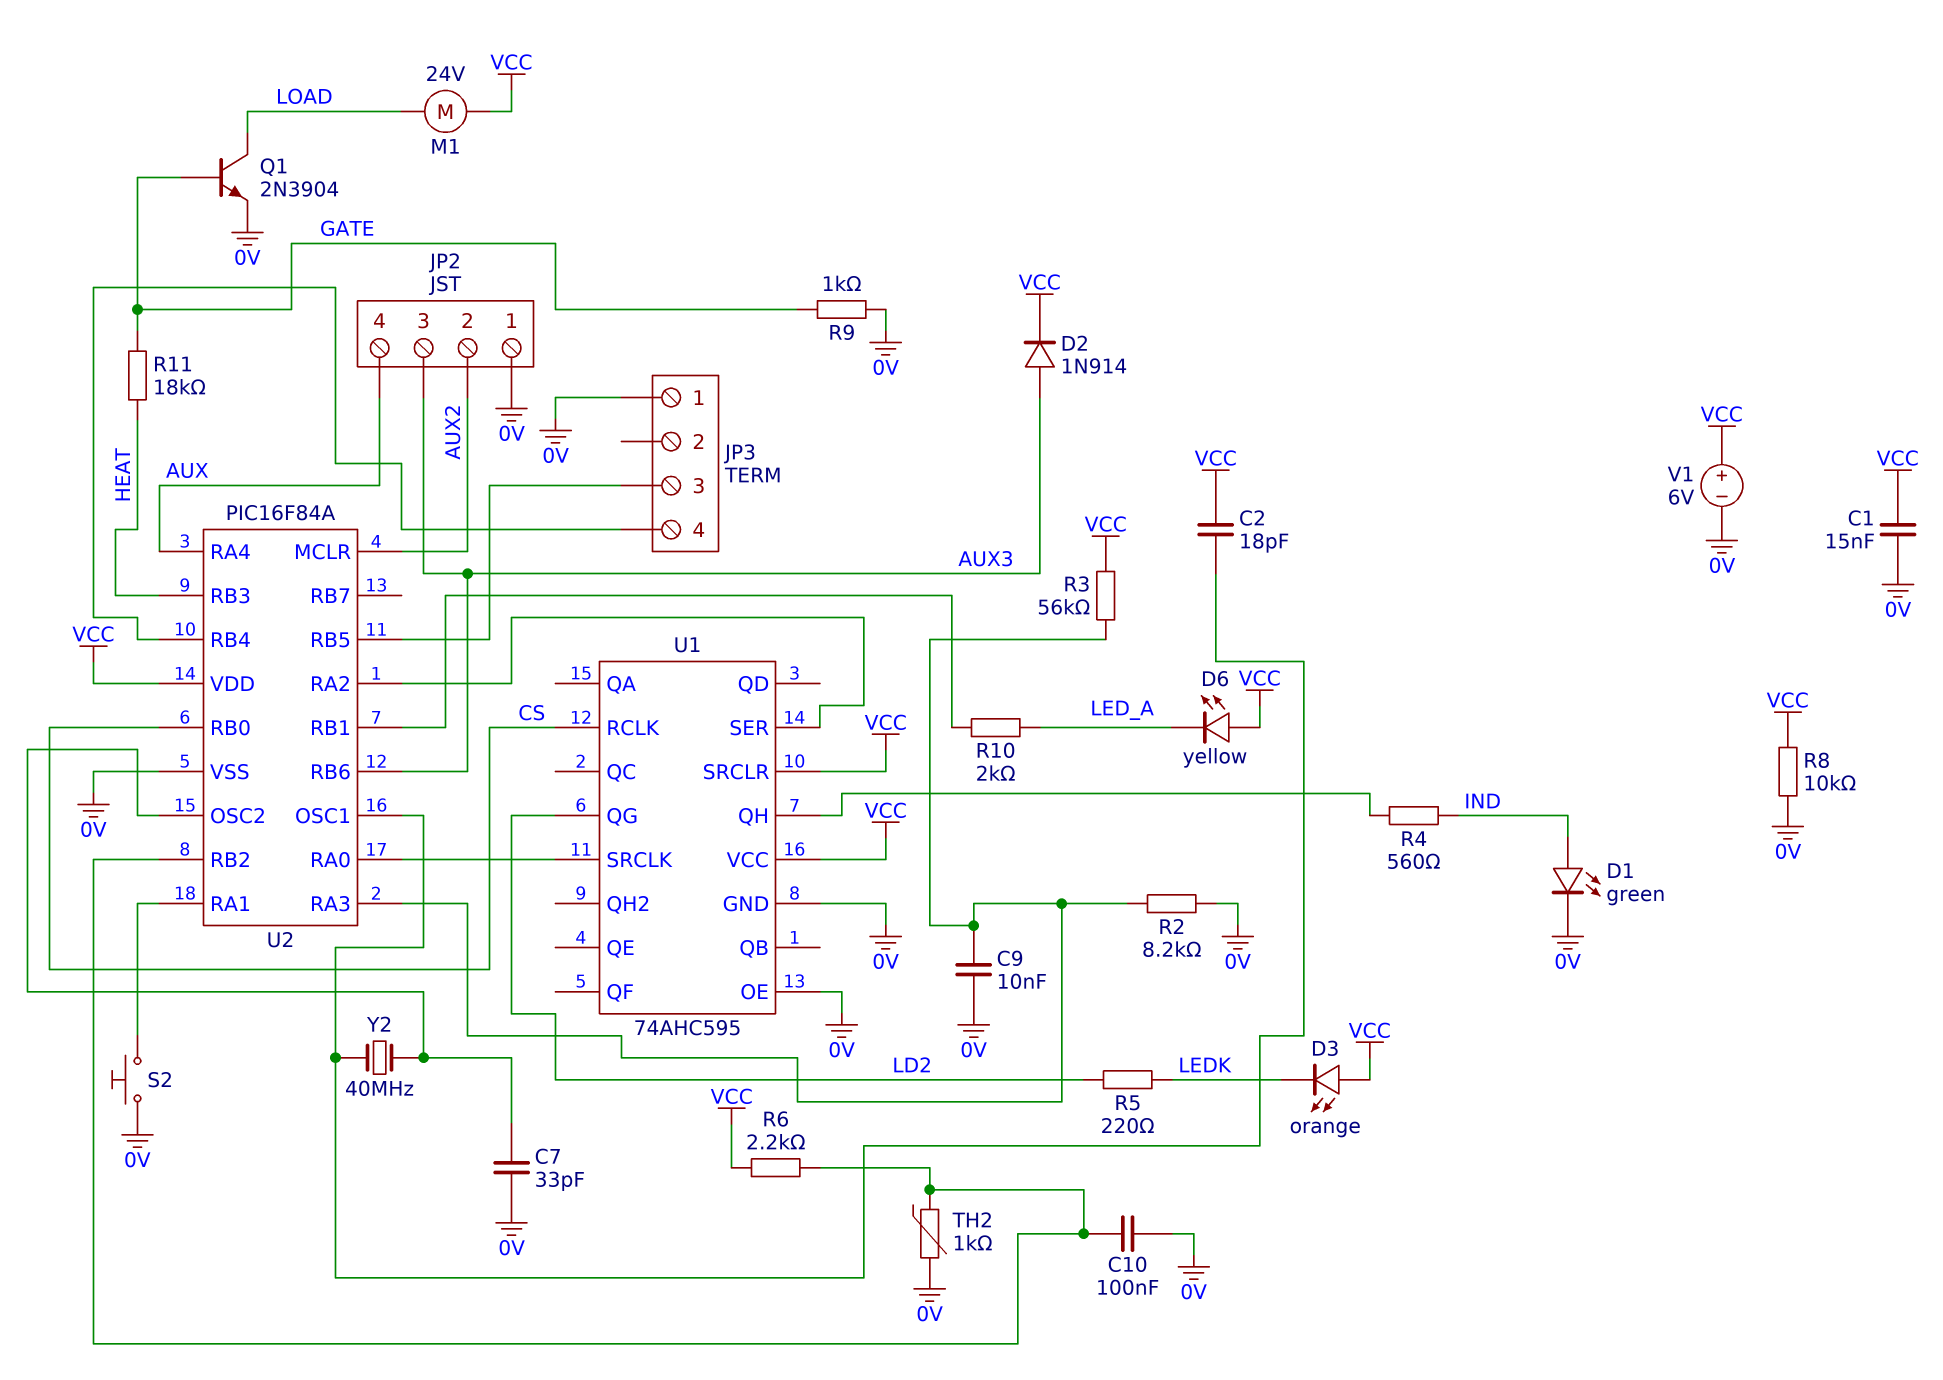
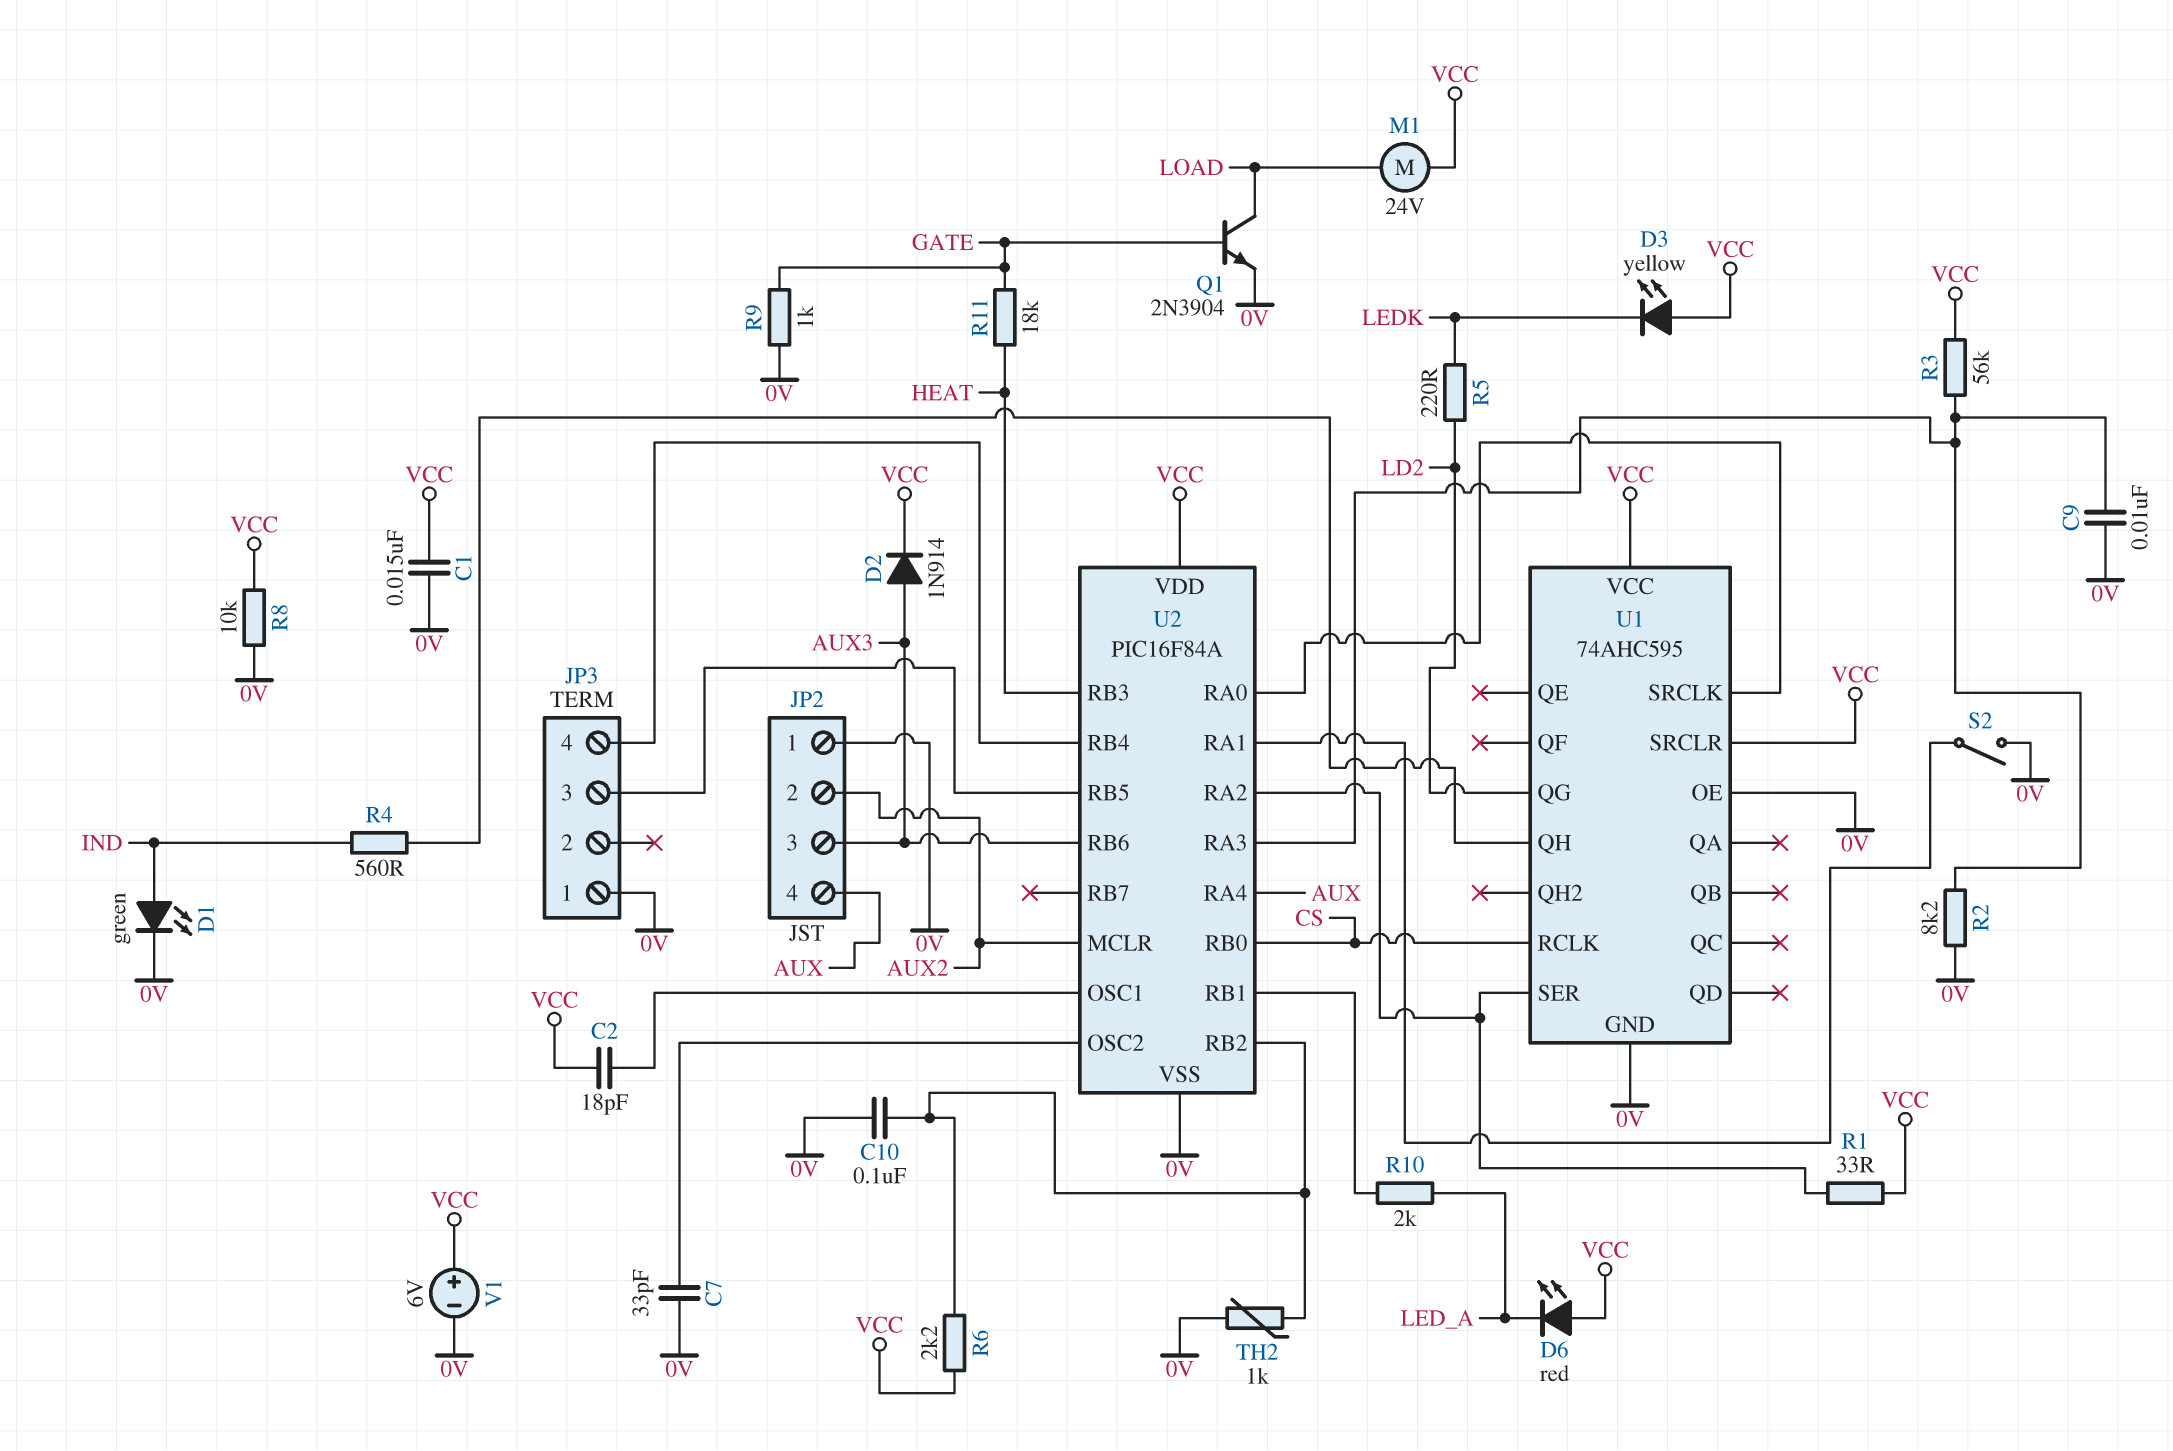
D3: LED orange (A VCC, K LEDK) -> LED yellow (A VCC, K LEDK)
D6: LED yellow (A VCC, K LED_A) -> LED red (A VCC, K LED_A)
R1: none -> 33 (U1/SER, VCC)
S2: button (0V, U2/RA1) -> switch (0V, U2/RA1)
Y2: 40MHz (U2/OSC1, U2/OSC2) -> none

